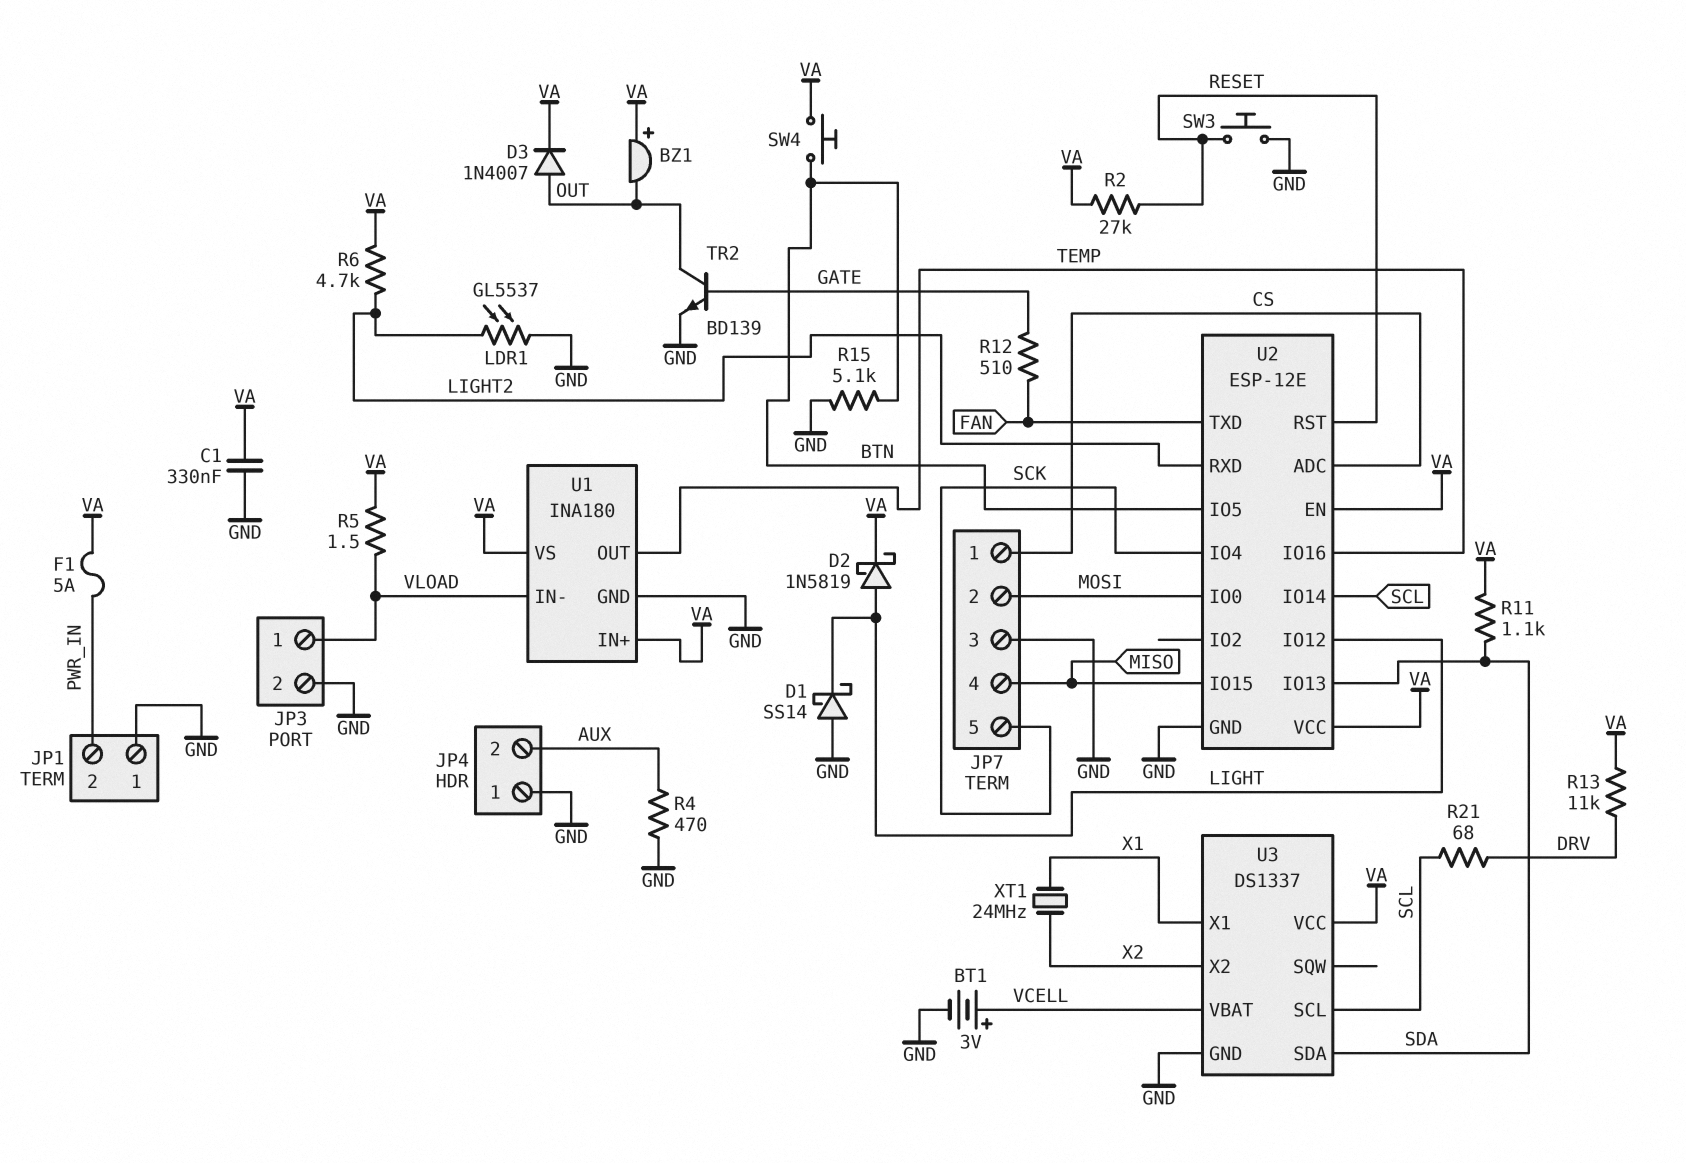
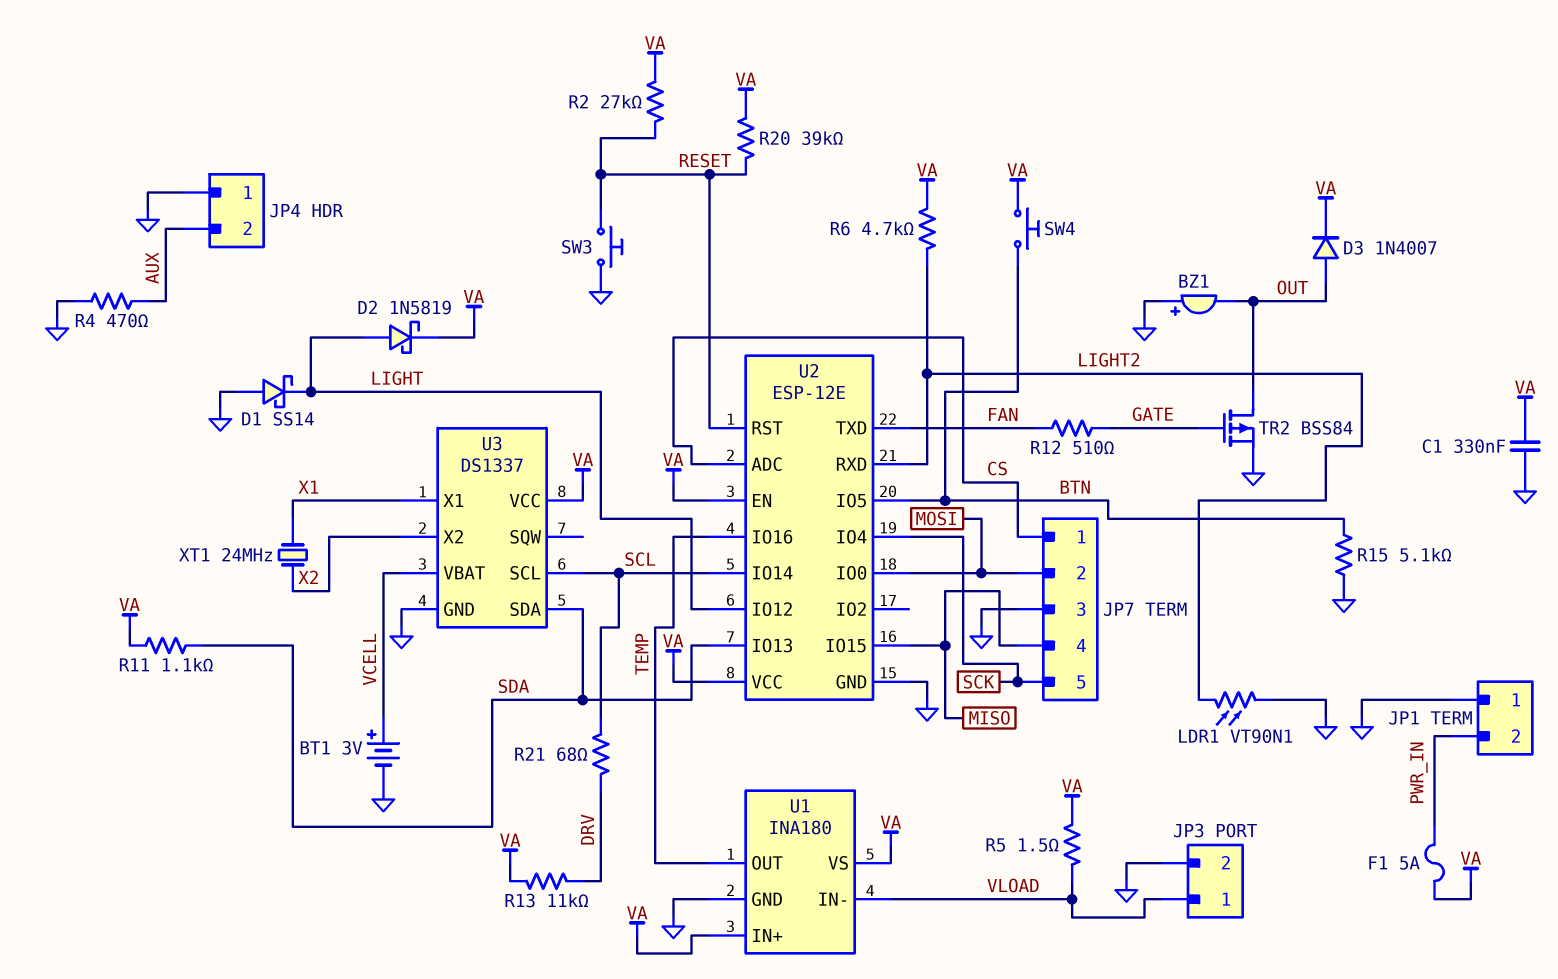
BZ1: buzzer (plus VA, minus OUT) -> buzzer (plus GND, minus OUT)
LDR1: GL5537 (GND, LIGHT2) -> VT90N1 (GND, LIGHT2)
R20: none -> 39k (RESET, VA)
TR2: NPN BD139 (B GATE, C OUT, E GND) -> PMOS BSS84 (G GATE, D OUT, S GND)

